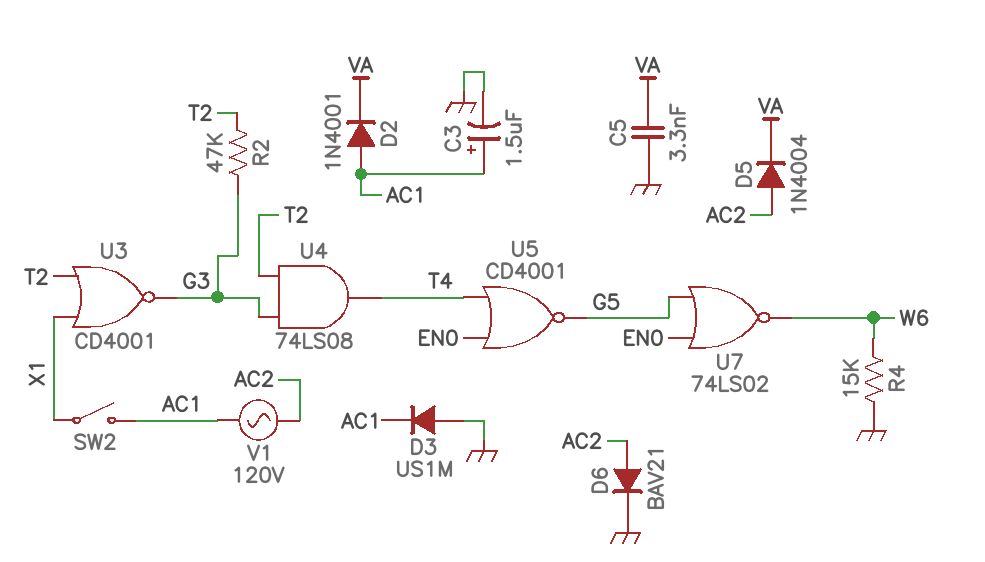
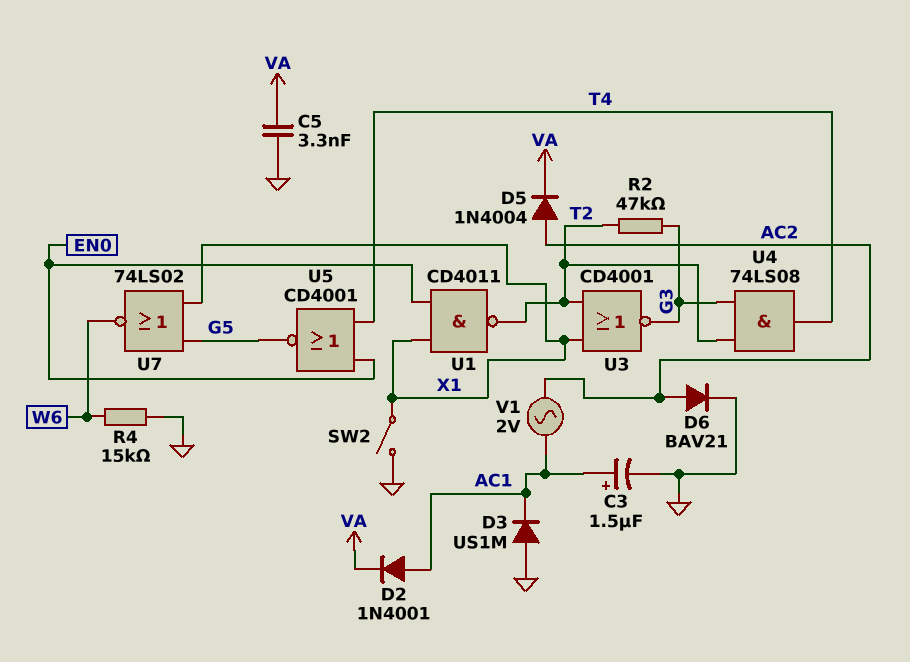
SW2: switch (AC1, X1) -> switch (GND, X1)
U1: none -> NAND CD4011 (in EN0, in X1, out T2)
U7: NOR 74LS02 (in EN0, in G5, out W6) -> NOR 74LS02 (in G5, in X1, out W6)
V1: AC 120V (AC1, AC2) -> AC 2V (AC1, AC2)

